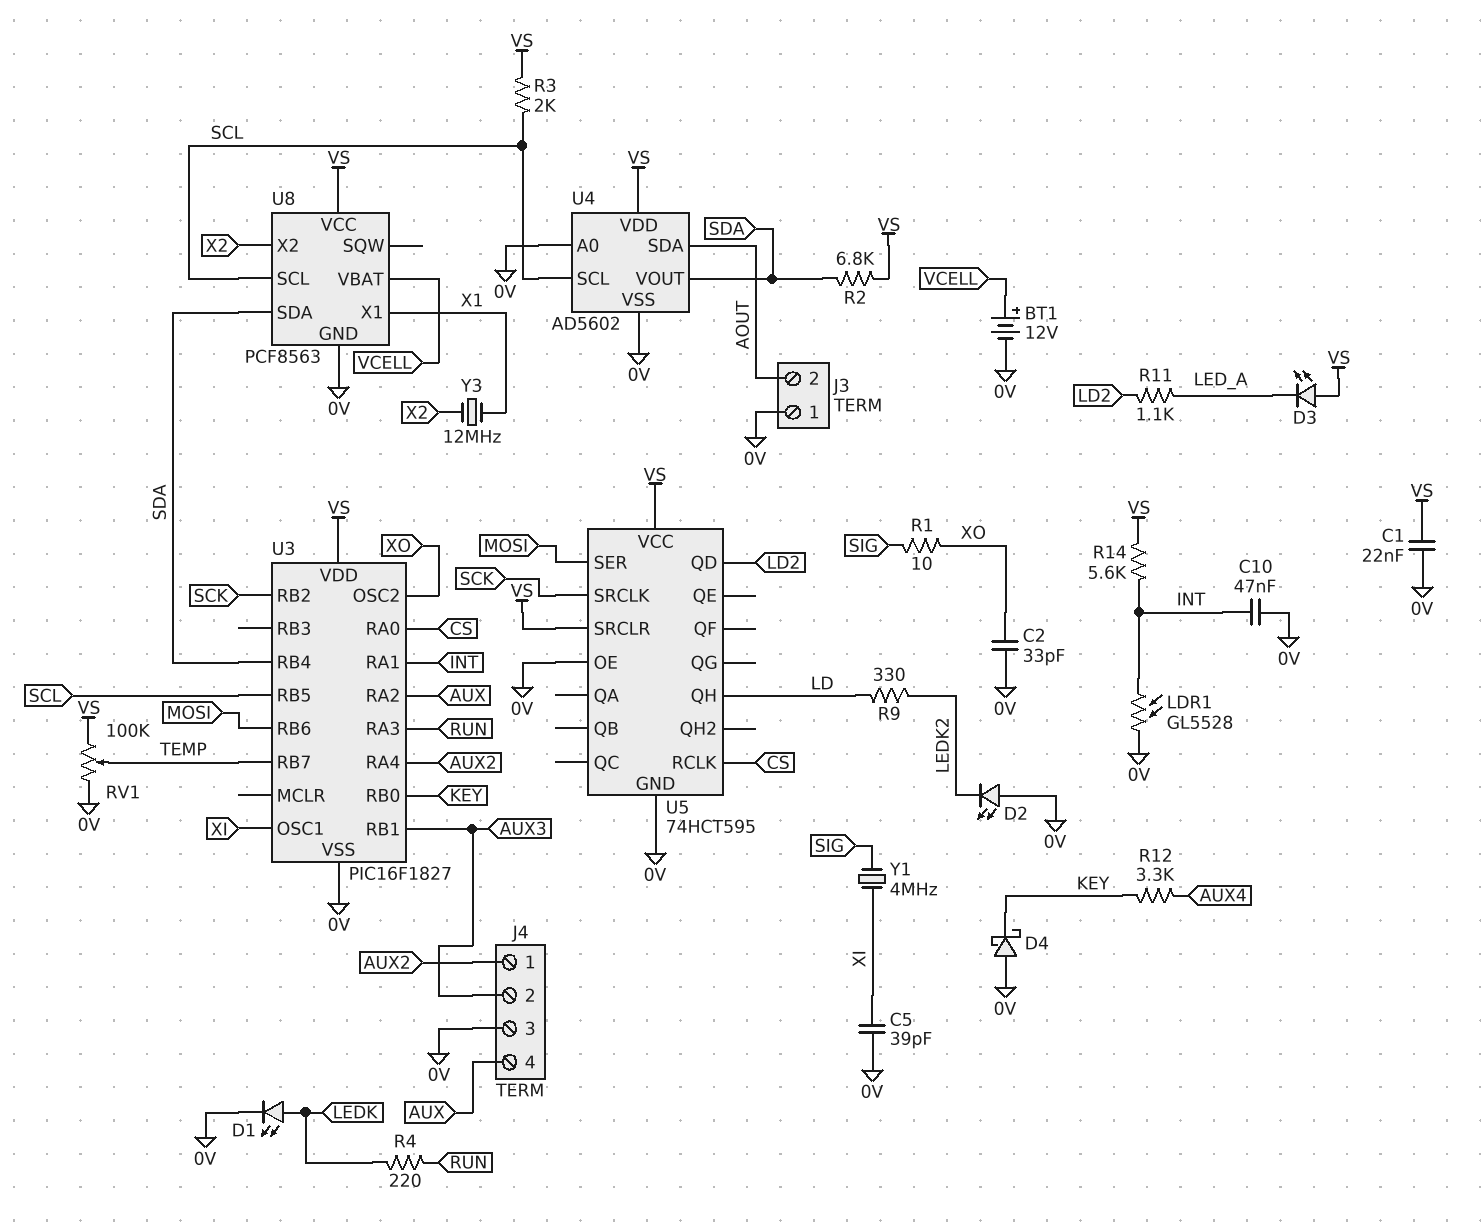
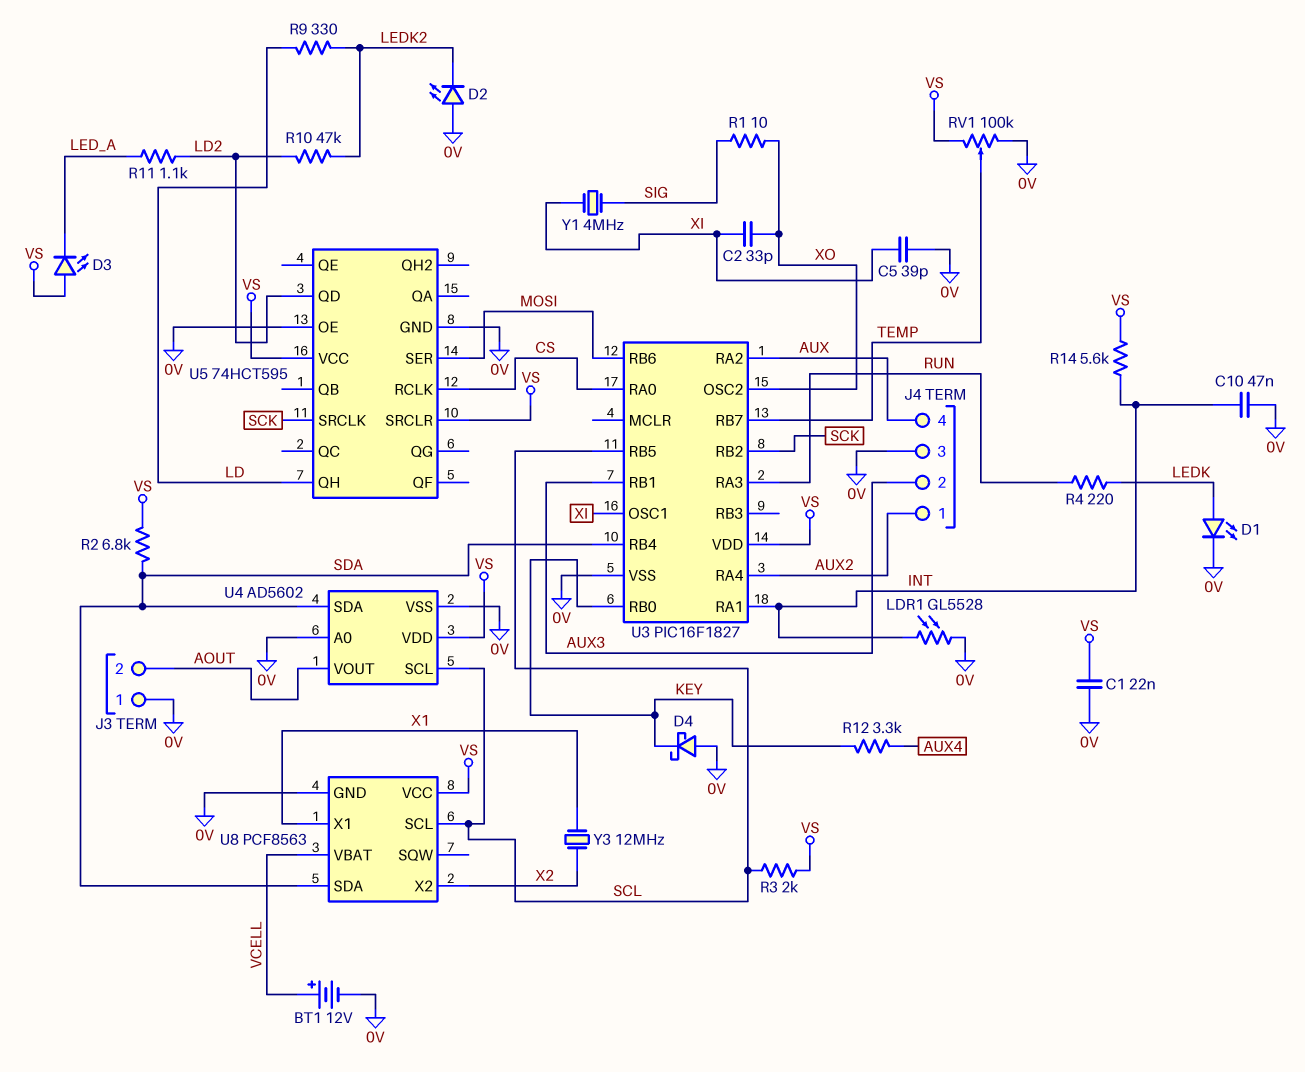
C2: 33pF (0V, XO) -> 33pF (XI, XO)
R10: none -> 47k (LD2, LEDK2)
U4 pin SDA: AOUT -> SDA
U4 pin VOUT: SDA -> AOUT

